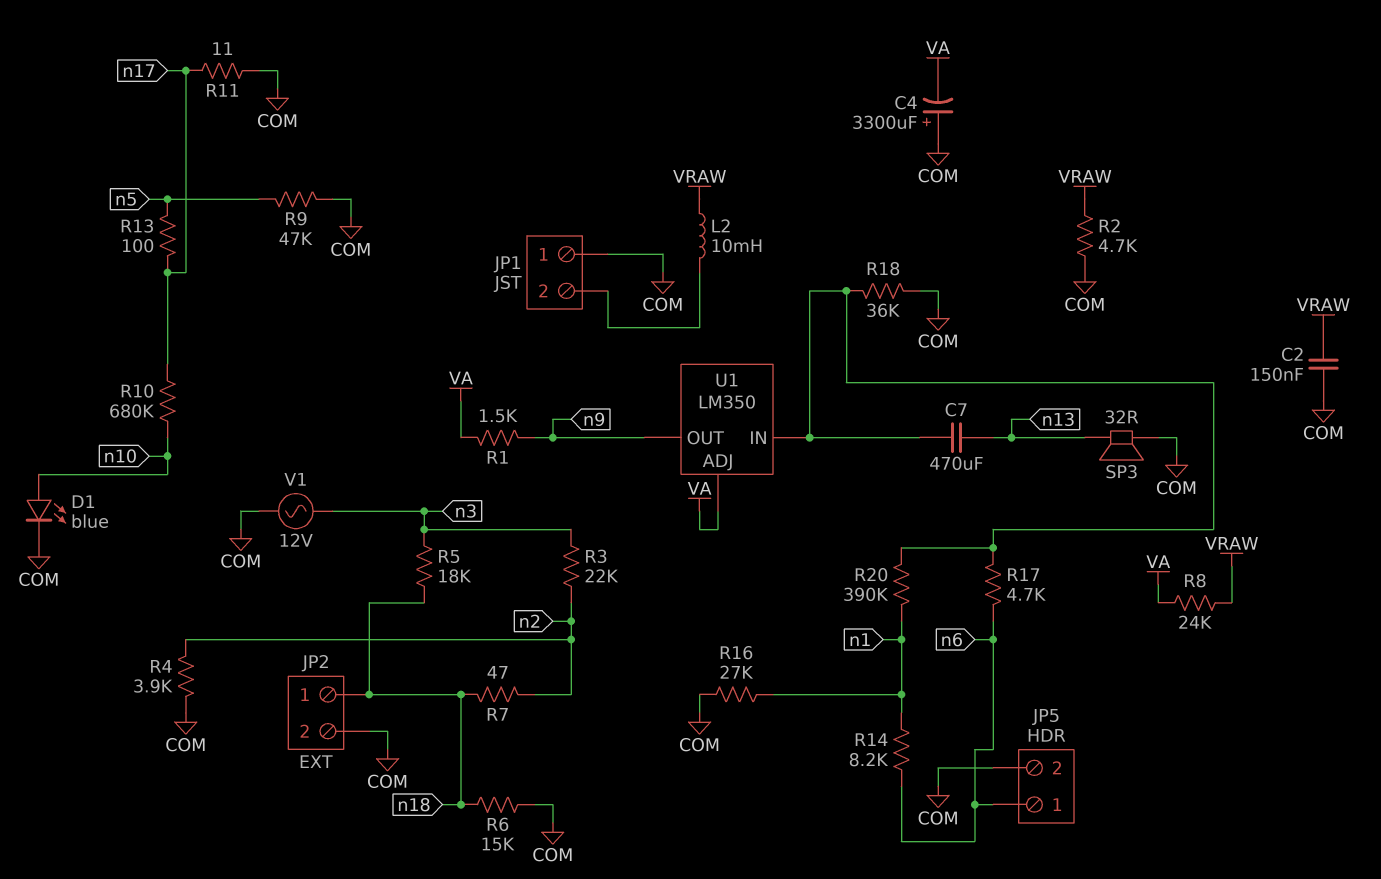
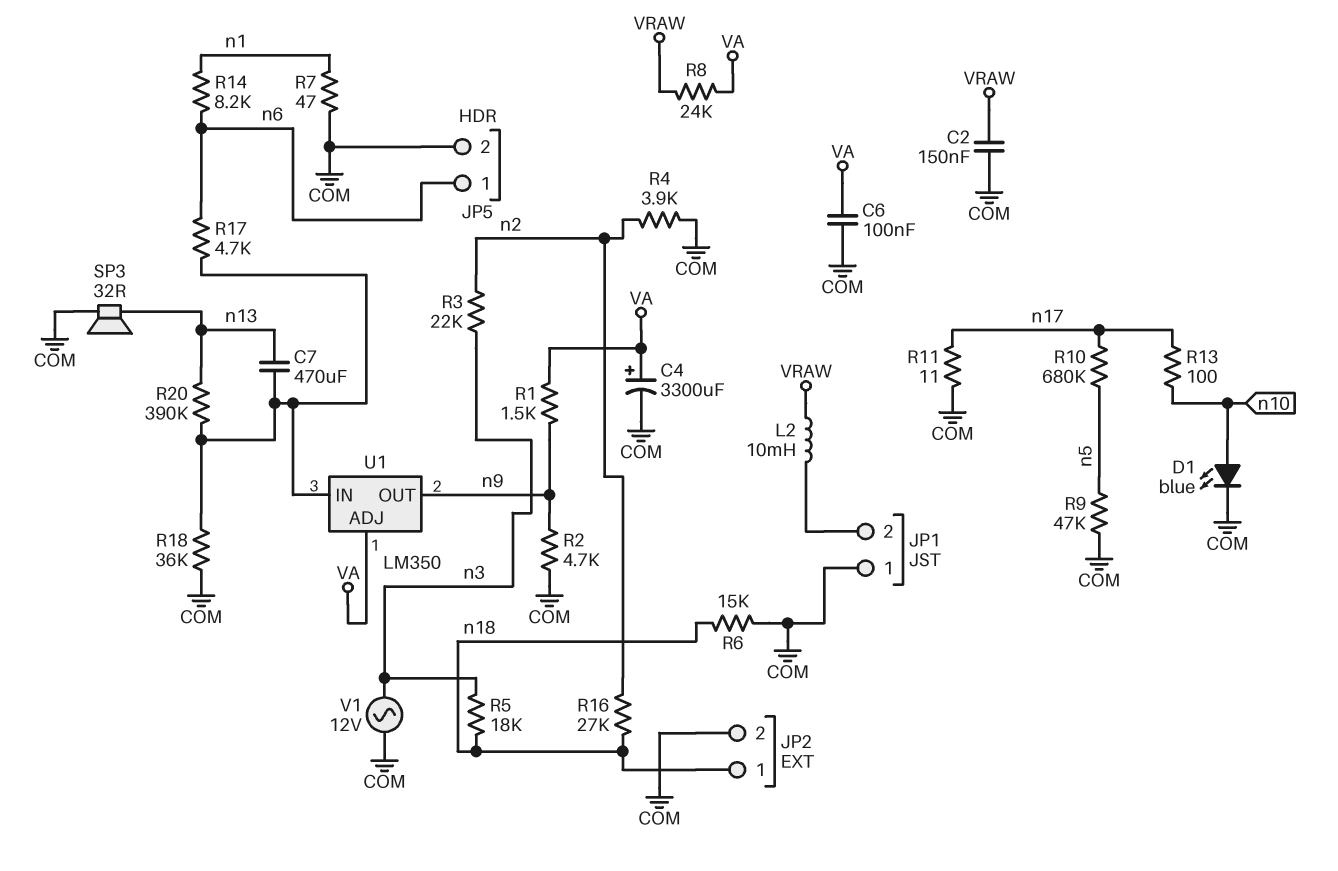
C4: 3300uF (plus COM, minus VA) -> 3300uF (plus VA, minus COM)
C6: none -> 100nF (COM, VA)
R2: 4.7k (COM, VRAW) -> 4.7k (COM, n9)
R7: 47 (n2, n18) -> 47 (COM, n1)
R10: 680k (n10, n17) -> 680k (n5, n17)
R13: 100 (n5, n17) -> 100 (n10, n17)
R16: 27k (COM, n1) -> 27k (n2, n18)
R20: 390k (U1/IN, n1) -> 390k (U1/IN, n13)

